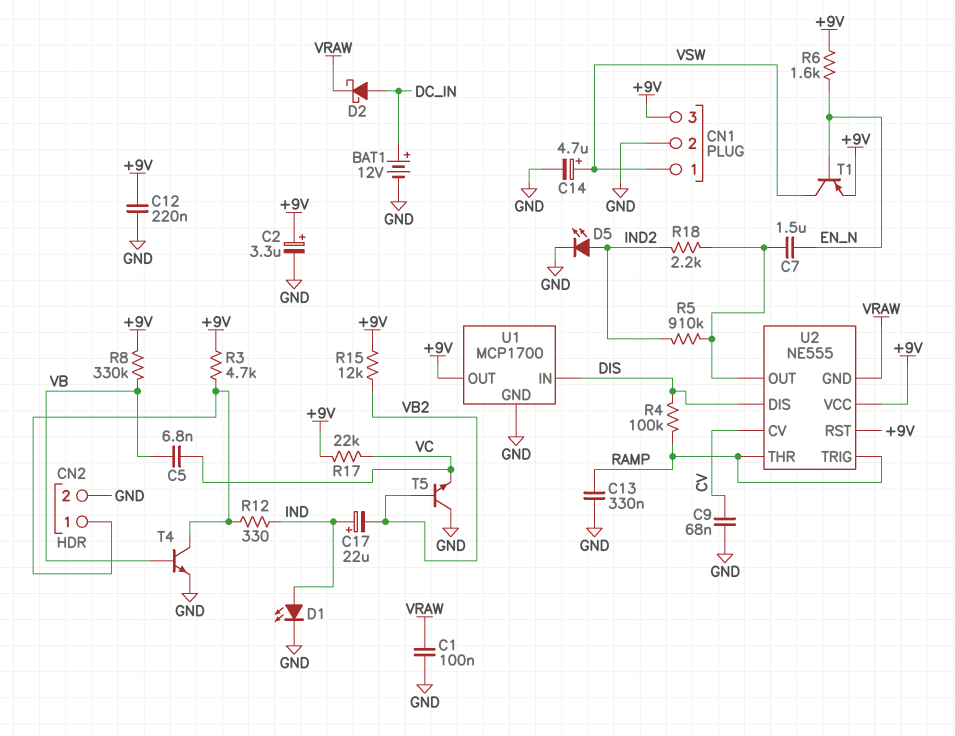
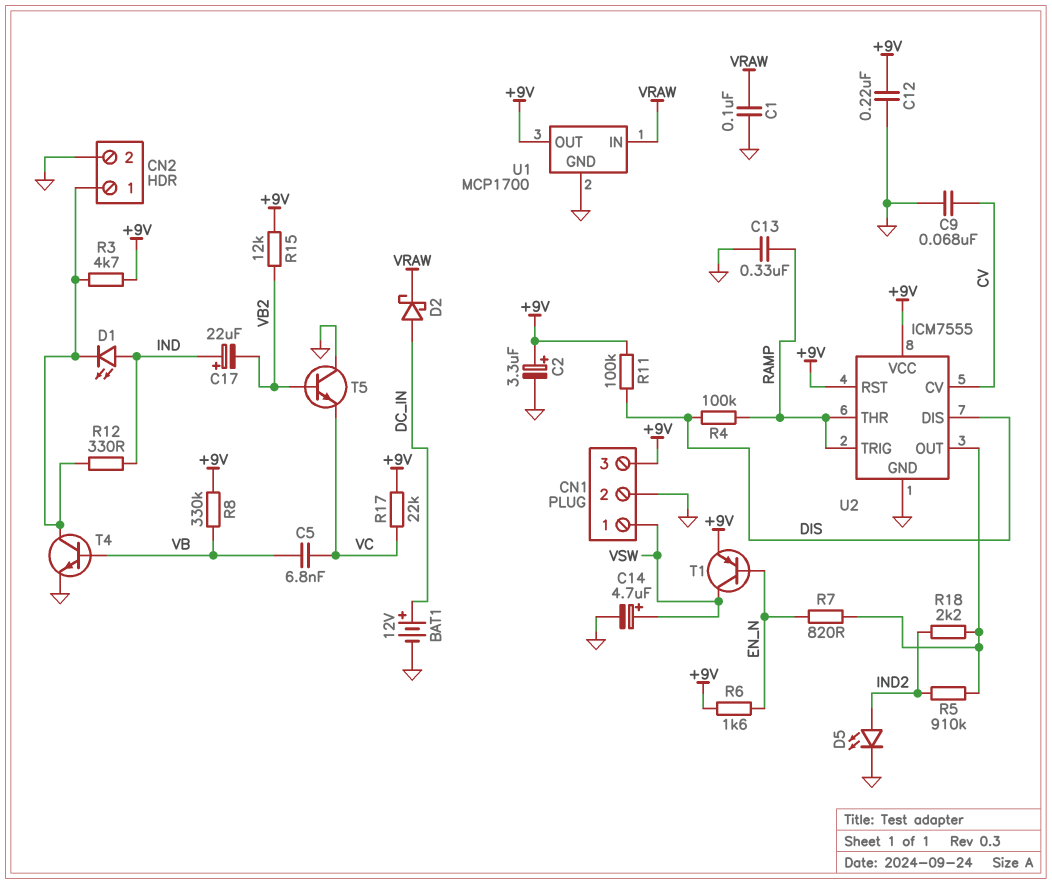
C7: 1.5uF (EN_N, U2/OUT) -> none
D1: LED (A IND, K GND) -> LED (A IND, K CN2/1)
R7: none -> 820 (EN_N, U2/OUT)
R11: none -> 100k (+9V, DIS)
U1 pin IN: DIS -> VRAW
U2: NE555 -> ICM7555
U2 pin GND: VRAW -> GND

